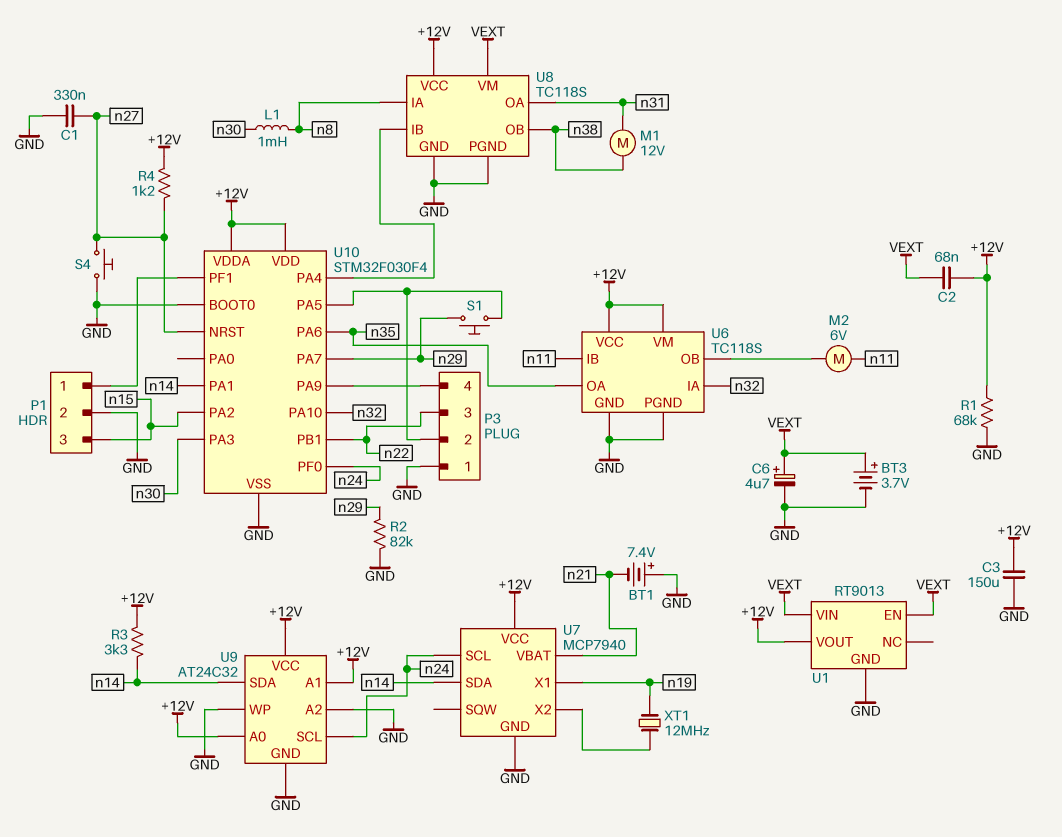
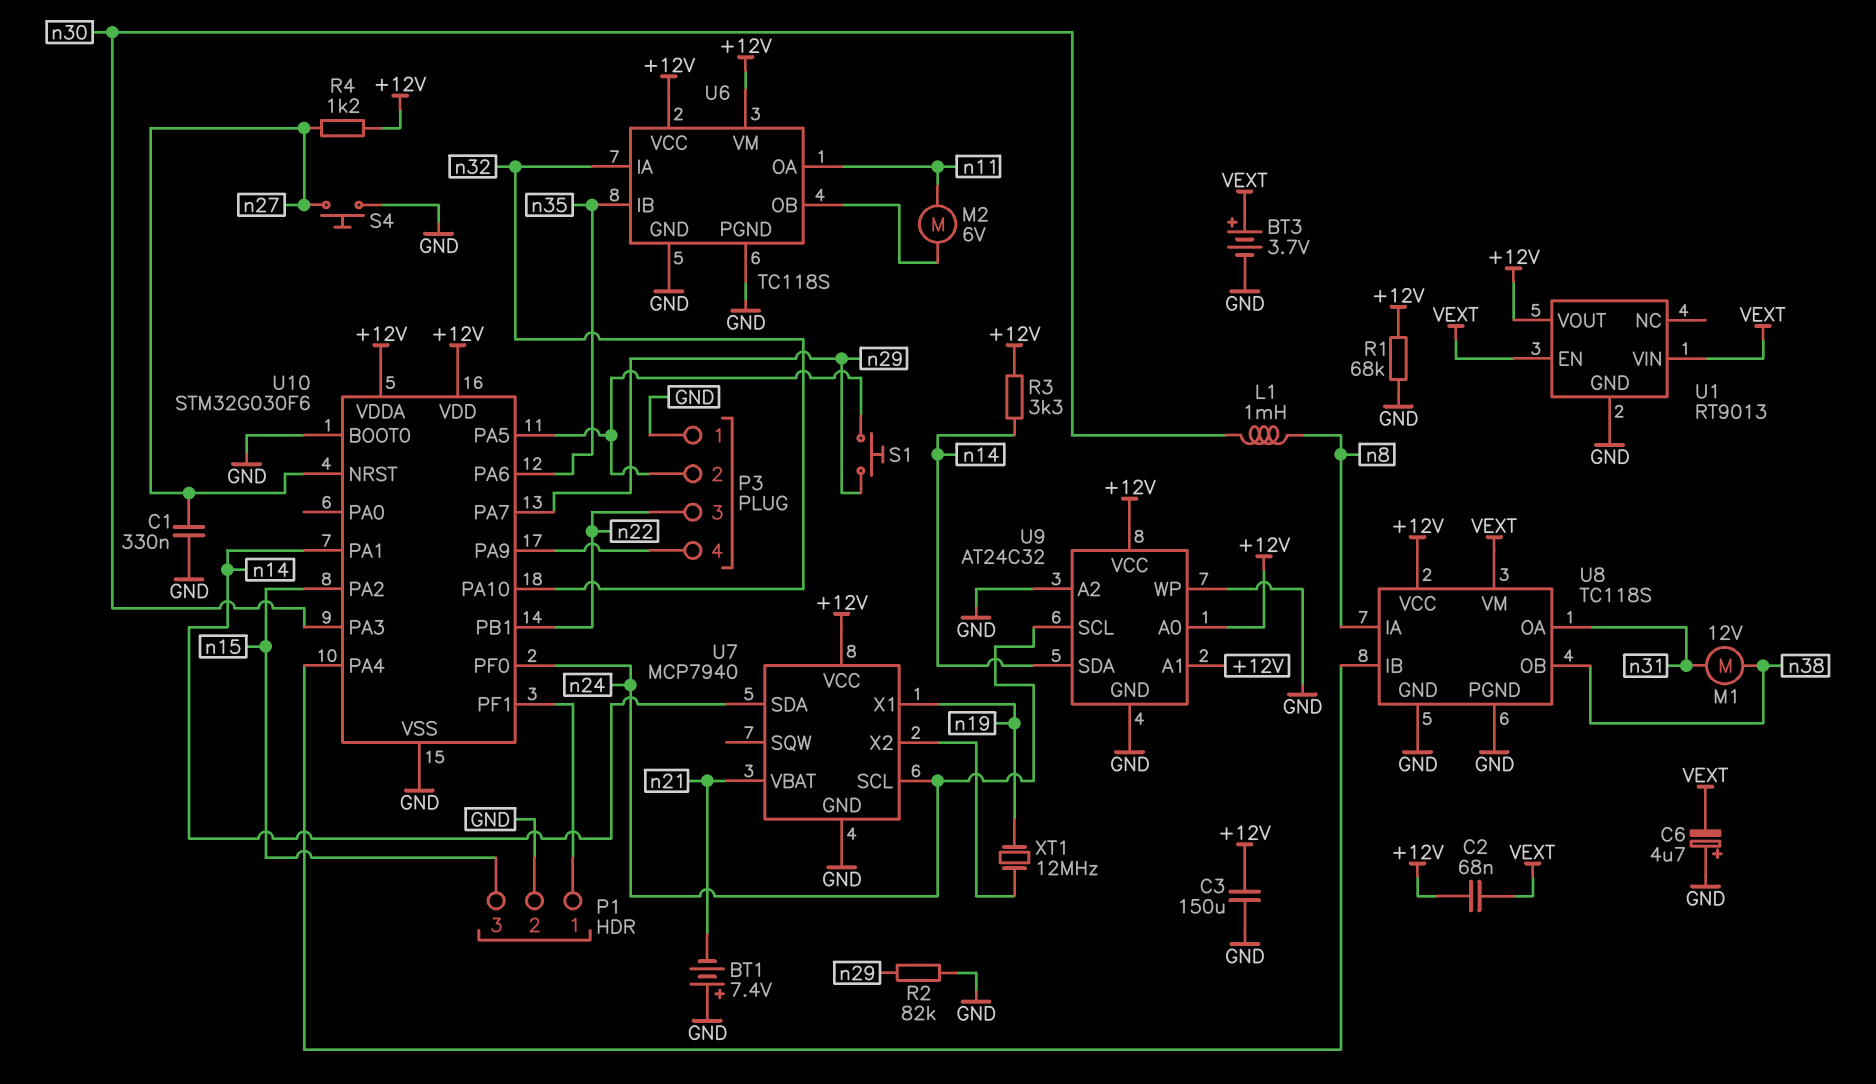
C6: 4.7uF (plus VEXT, minus GND) -> 4.7uF (plus GND, minus VEXT)
U6 pin IB: n11 -> n35
U6 pin OA: n35 -> n11
U10: STM32F030F4 -> STM32G030F6

